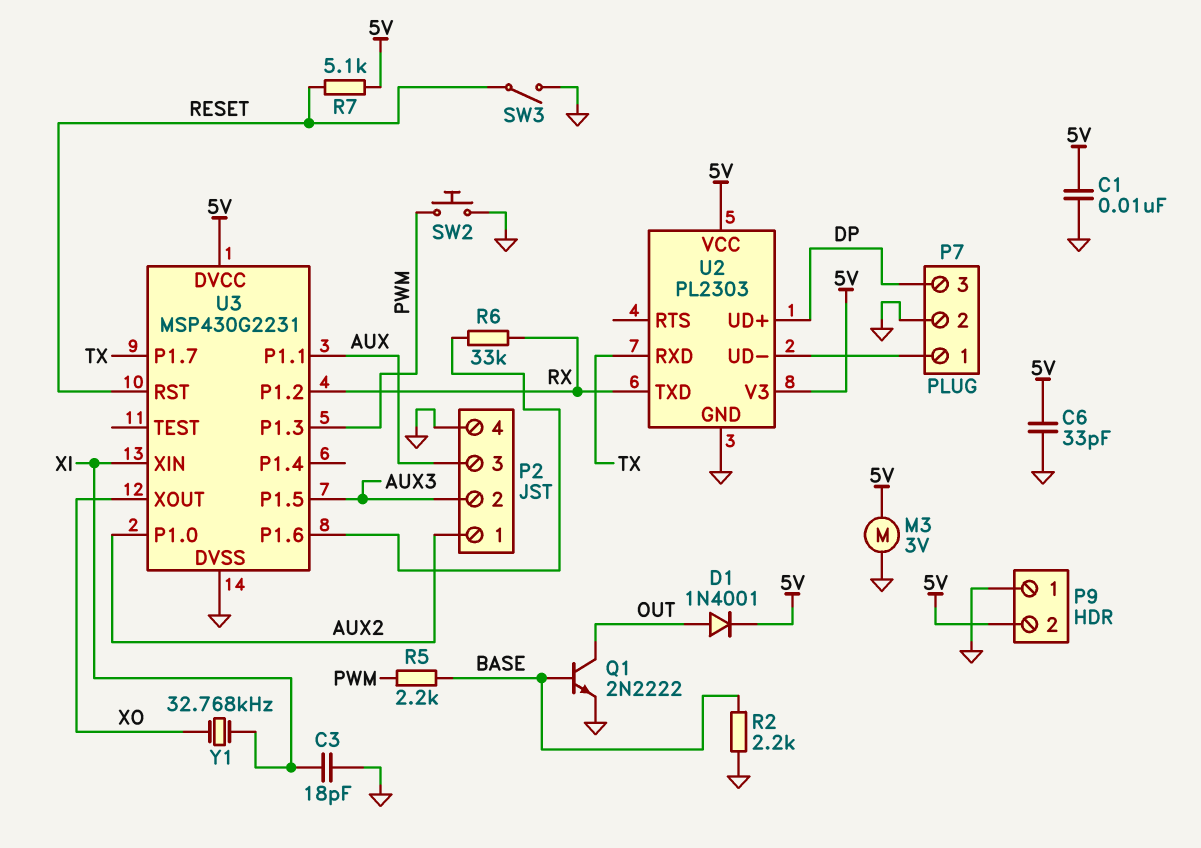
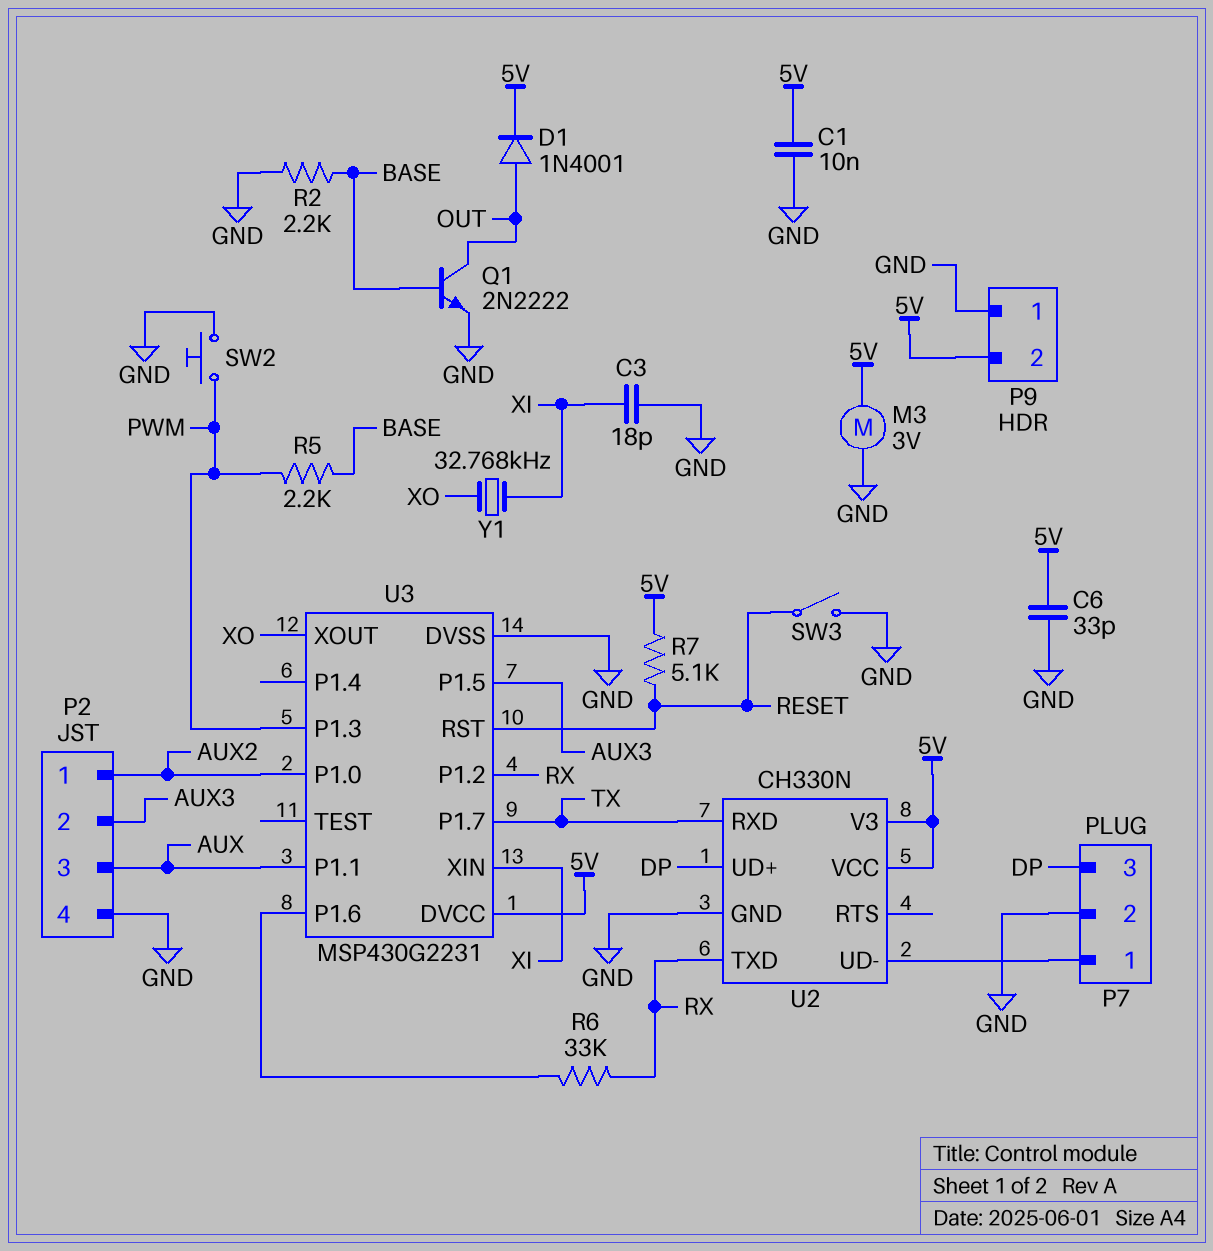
U2: PL2303 -> CH330N

